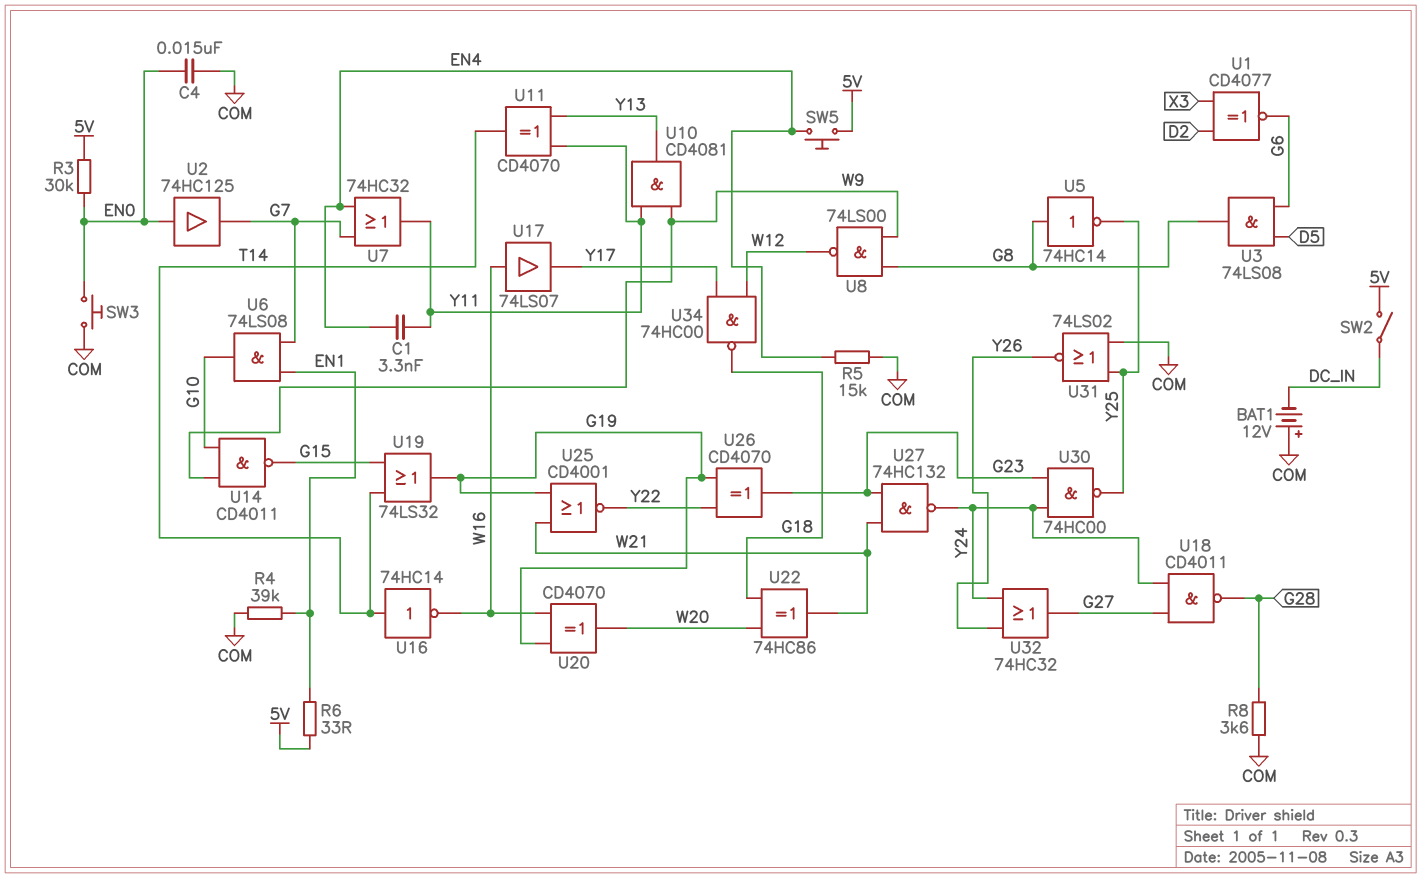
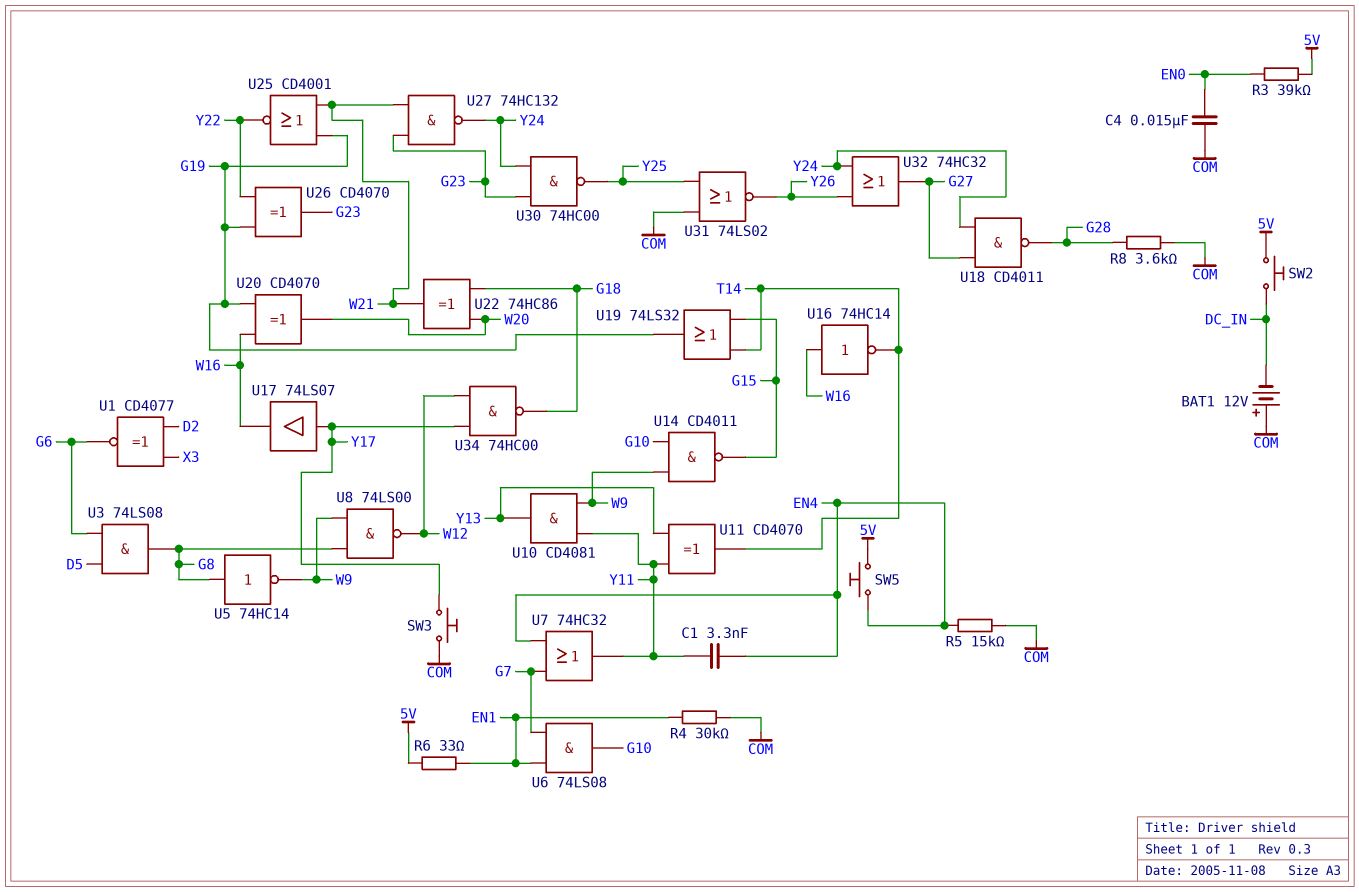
R3: 30k (5V, EN0) -> 39k (5V, EN0)
R4: 39k (COM, EN1) -> 30k (COM, EN1)
SW2: switch (5V, DC_IN) -> button (5V, DC_IN)
SW3: button (COM, EN0) -> button (COM, Y17)
U2: buffer 74HC125 (in EN0, out G7) -> none
U5: NOT 74HC14 (in G8, out Y25) -> NOT 74HC14 (in G8, out W9)
U16: NOT 74HC14 (in T14, out W16) -> NOT 74HC14 (in W16, out T14)
U17: buffer 74LS07 (in W16, out Y17) -> buffer 74LS07 (in Y17, out W16)

